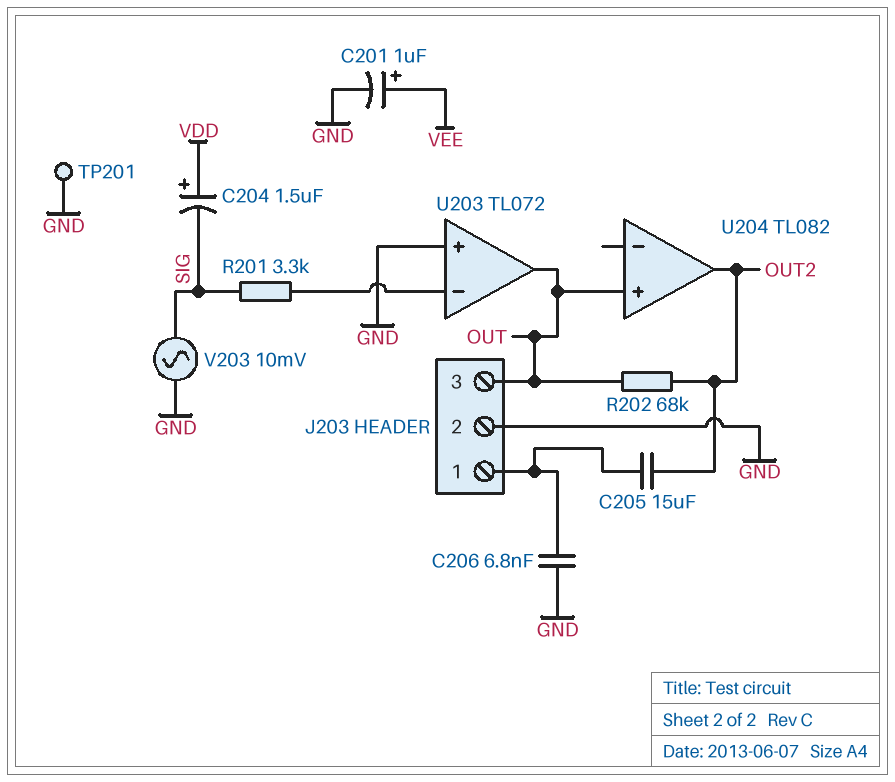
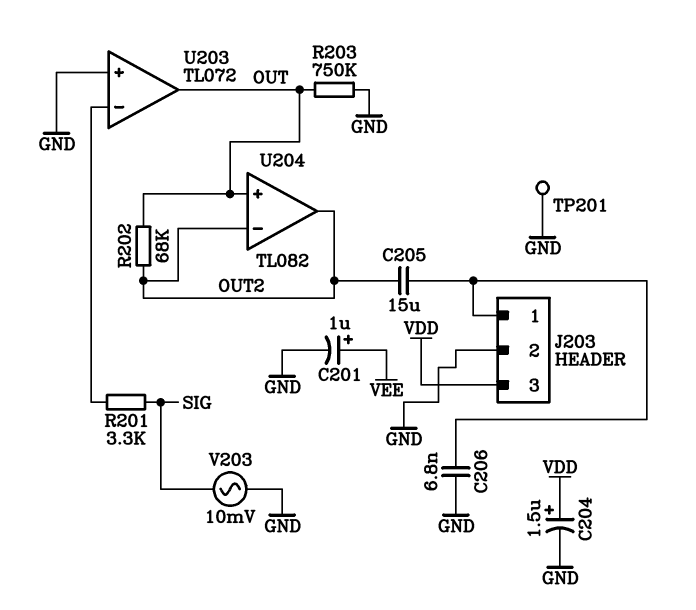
C204: 1.5uF (plus VDD, minus SIG) -> 1.5uF (plus VDD, minus GND)
J203 pin 3: OUT -> VDD
R203: none -> 750k (GND, OUT)
U204 pin in-: none -> OUT2

